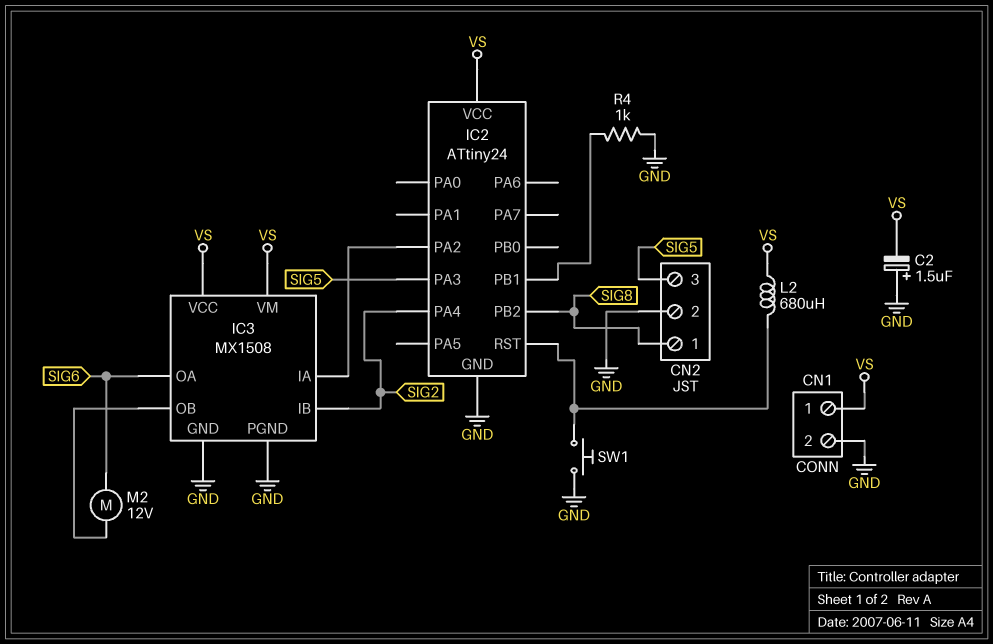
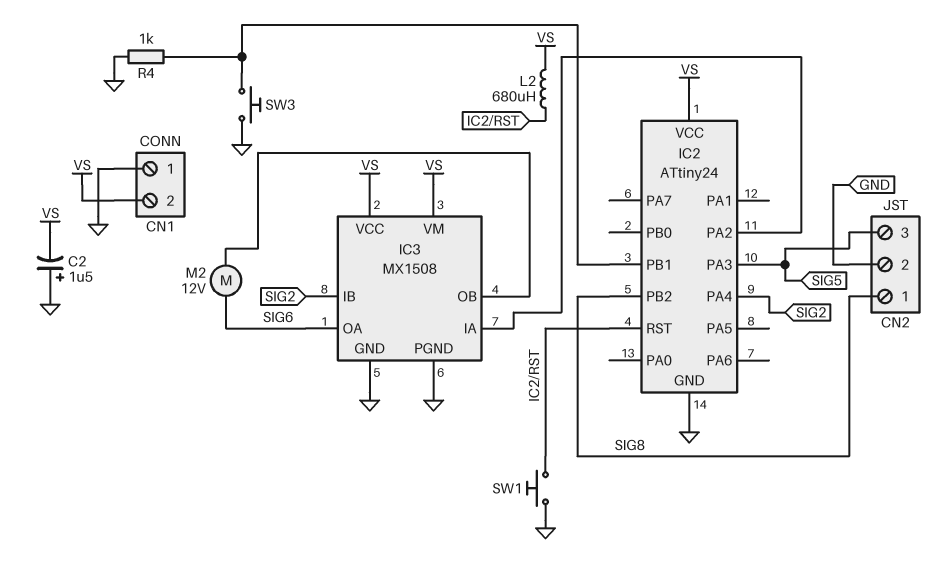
CN1 pin 1: VS -> GND
CN1 pin 2: GND -> VS
SW3: none -> button (GND, IC2/PB1)

